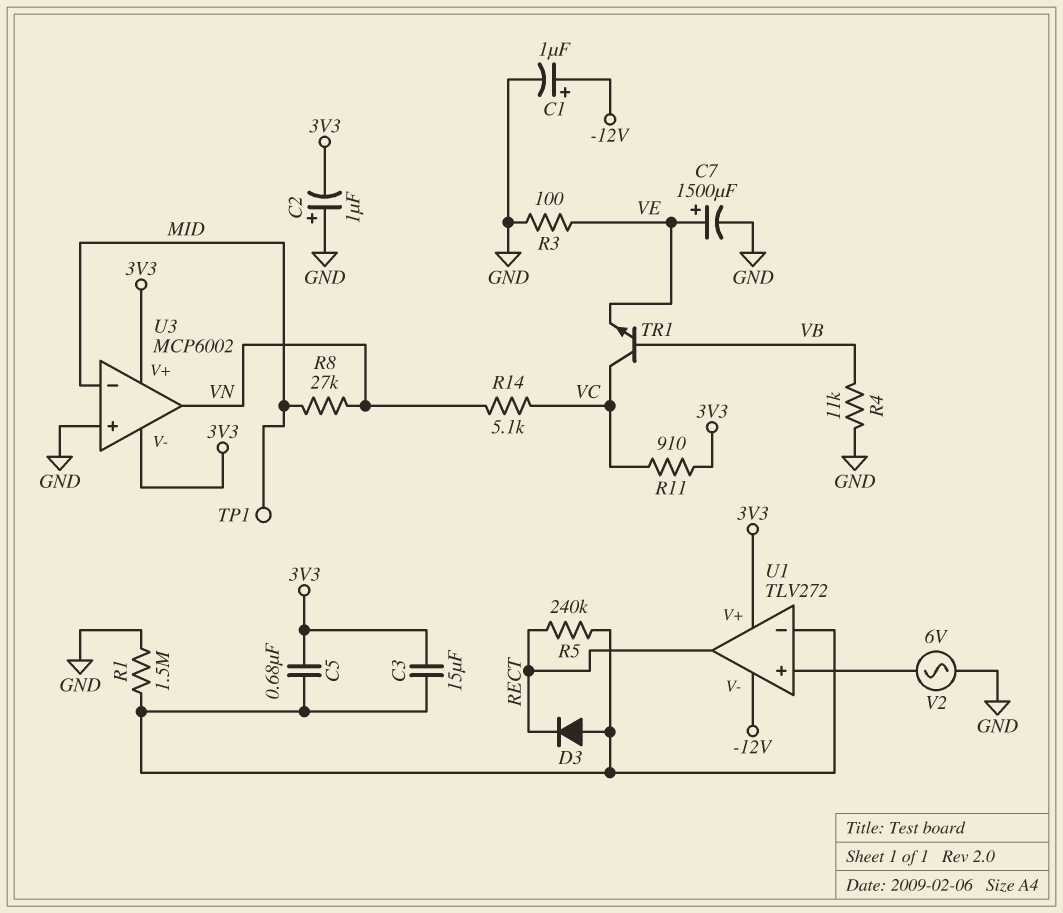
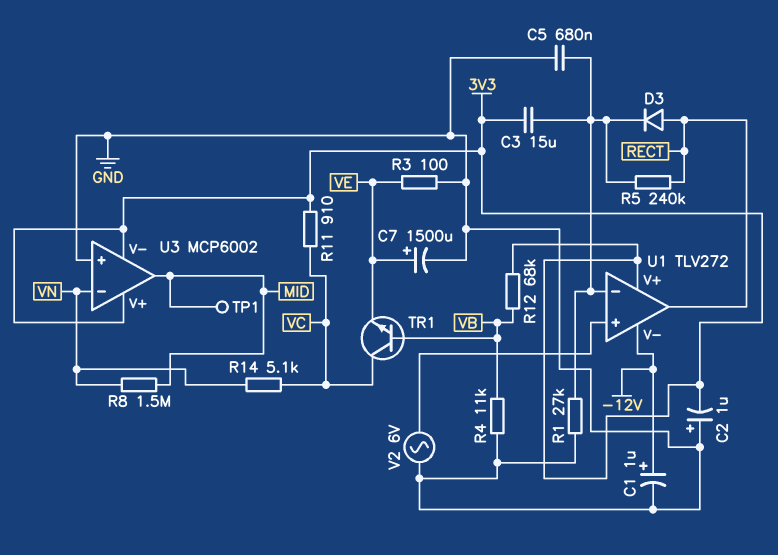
C5: 680nF (3V3, U1/in-) -> 680nF (GND, U1/in-)
D3: diode (A U1/in-, K RECT) -> diode (A RECT, K U1/in-)
R1: 1.5M (GND, U1/in-) -> 27k (GND, U1/in-)
R8: 27k (MID, VN) -> 1.5M (MID, VN)
R12: none -> 68k (3V3, VB)
U3 pin in-: MID -> VN
U3 pin out: VN -> MID

